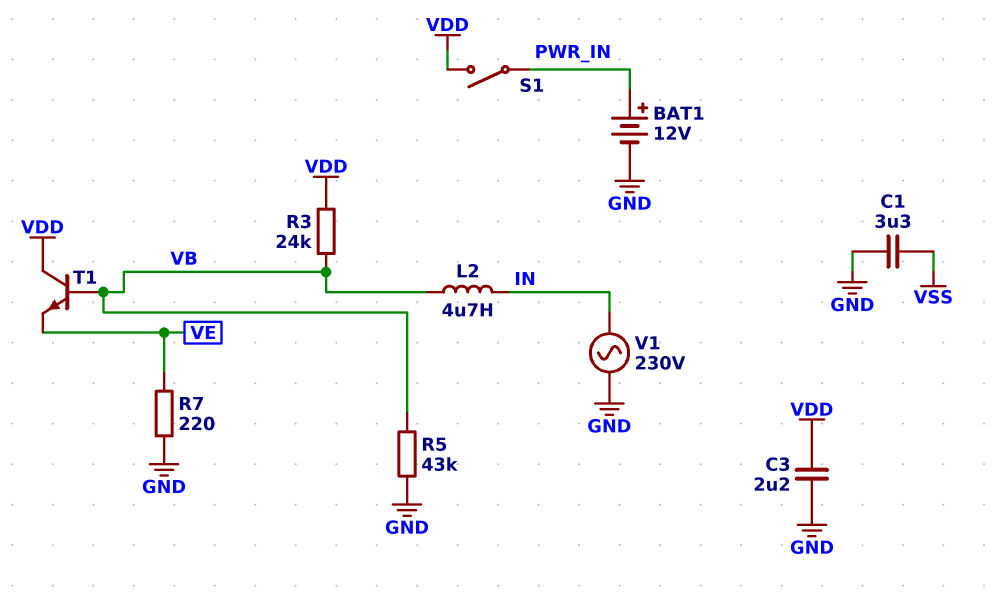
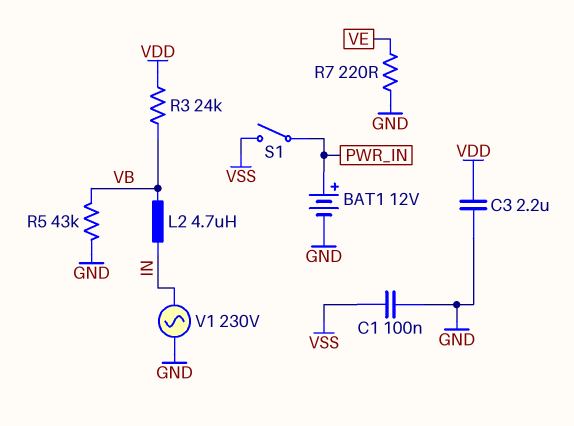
C1: 3.3uF (GND, VSS) -> 100nF (GND, VSS)
S1: switch (PWR_IN, VDD) -> switch (PWR_IN, VSS)
T1: NPN (B VB, C VDD, E VE) -> none

